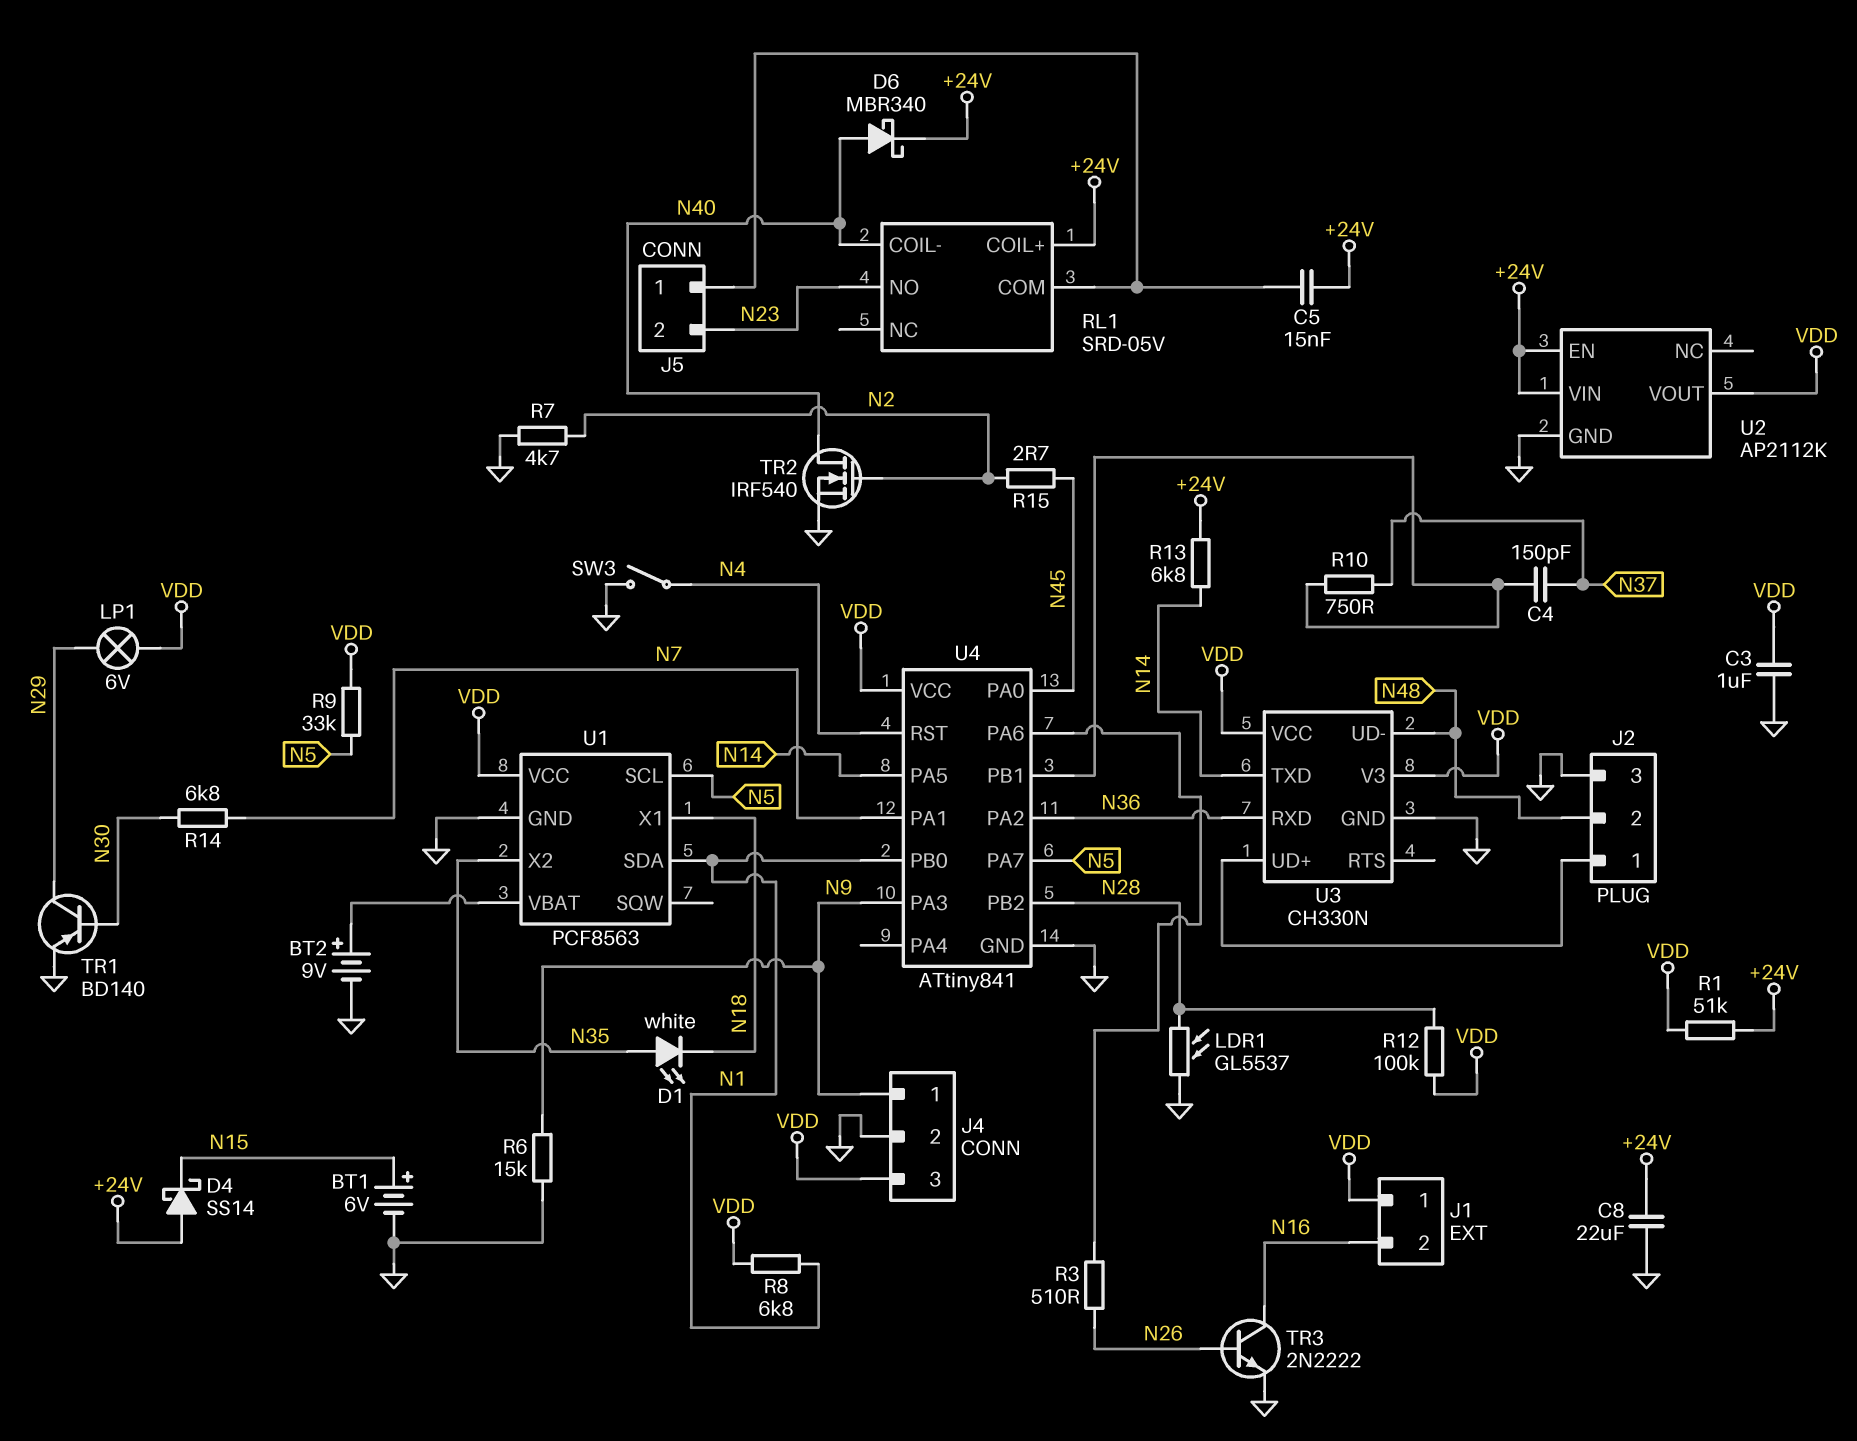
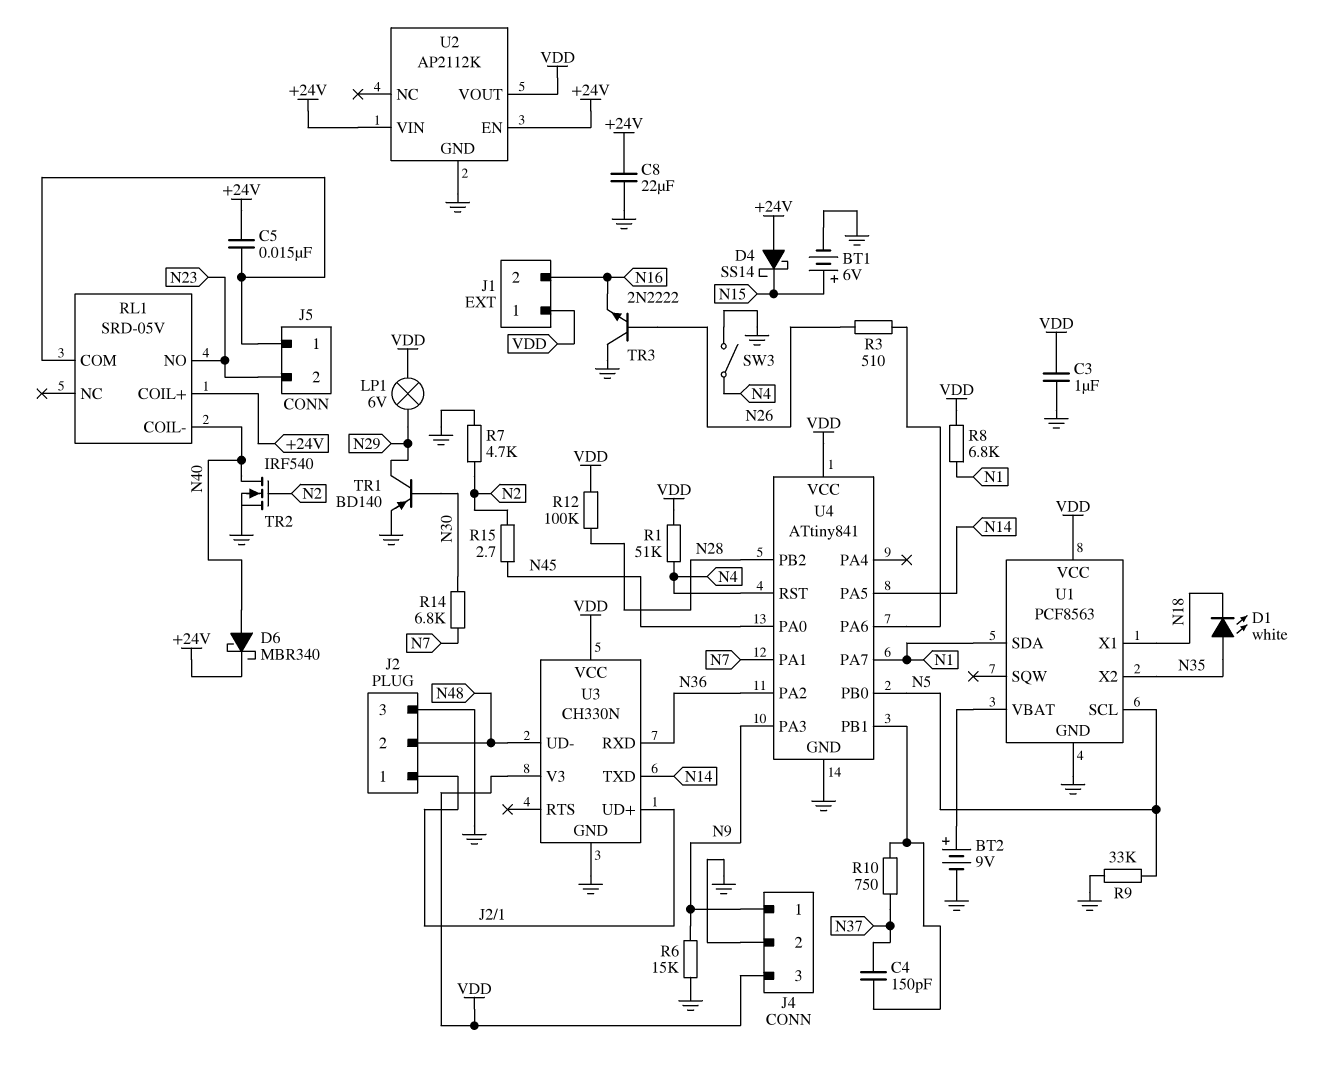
LDR1: GL5537 (GND, N28) -> none
R1: 51k (+24V, VDD) -> 51k (N4, VDD)
R9: 33k (N5, VDD) -> 33k (GND, N5)
R13: 6.8k (+24V, N14) -> none
TR3: NPN 2N2222 (B N26, C N16, E GND) -> NPN 2N2222 (B N26, C GND, E N16)
U4 pin PA7: N5 -> N1
U4 pin PB0: N1 -> N5

